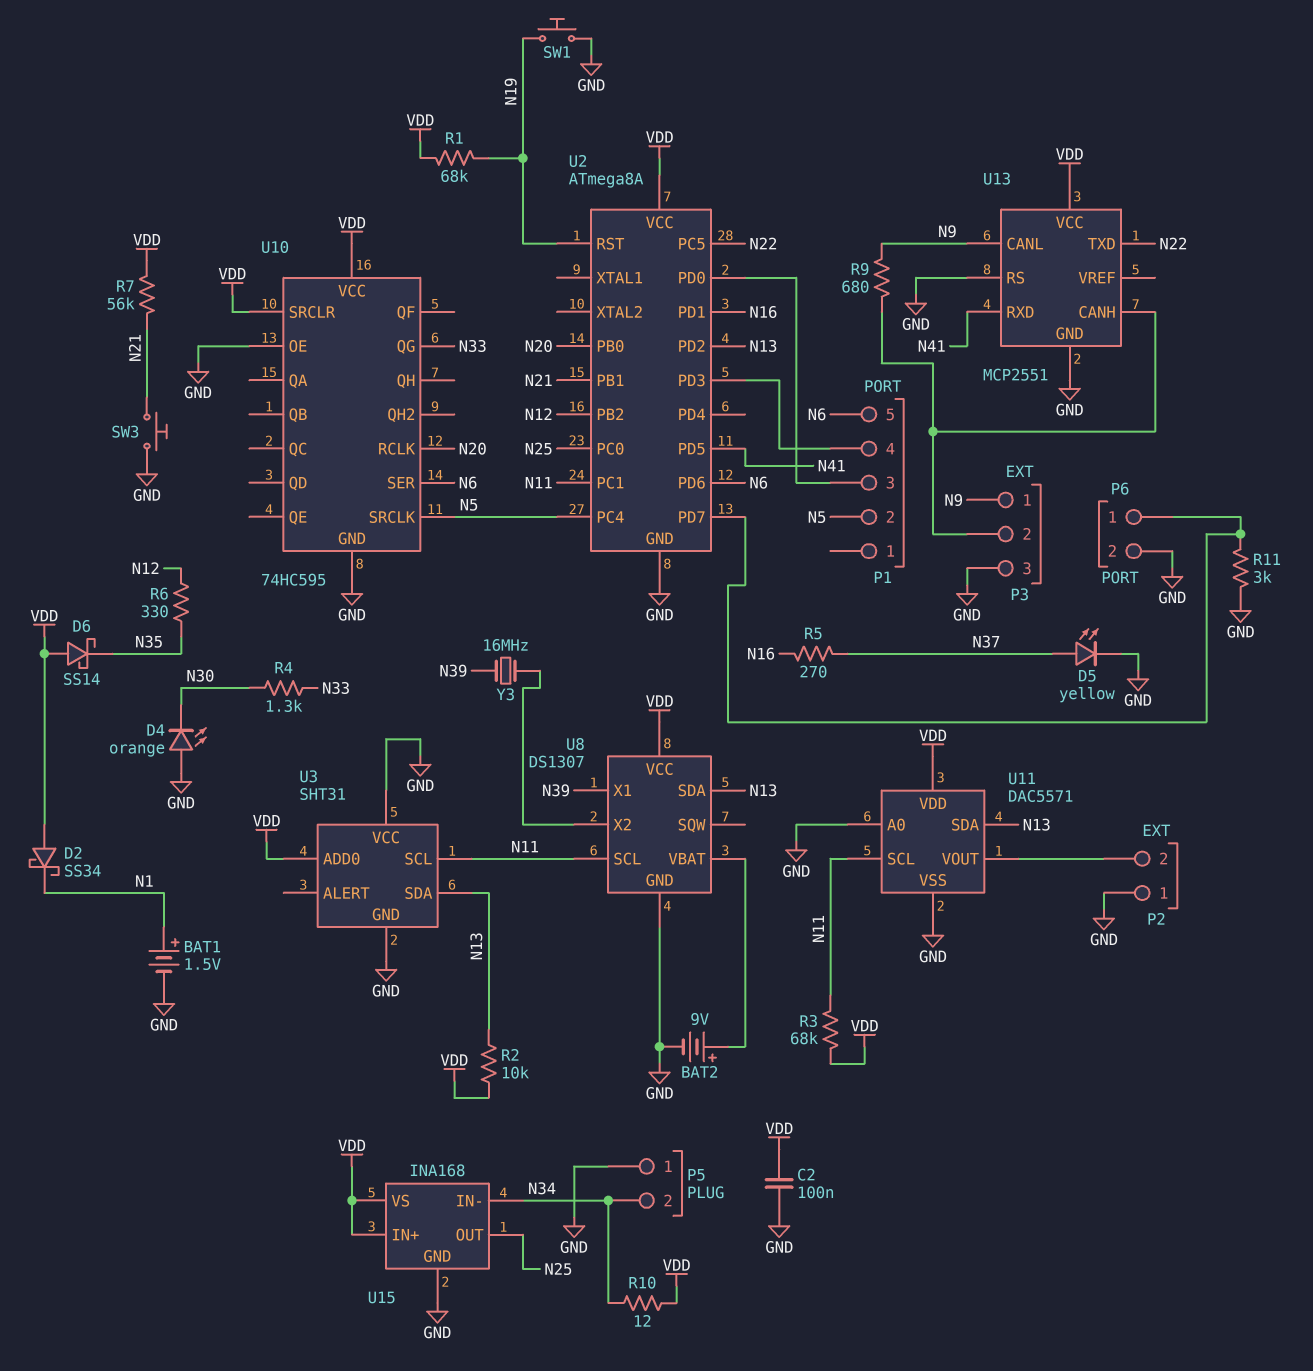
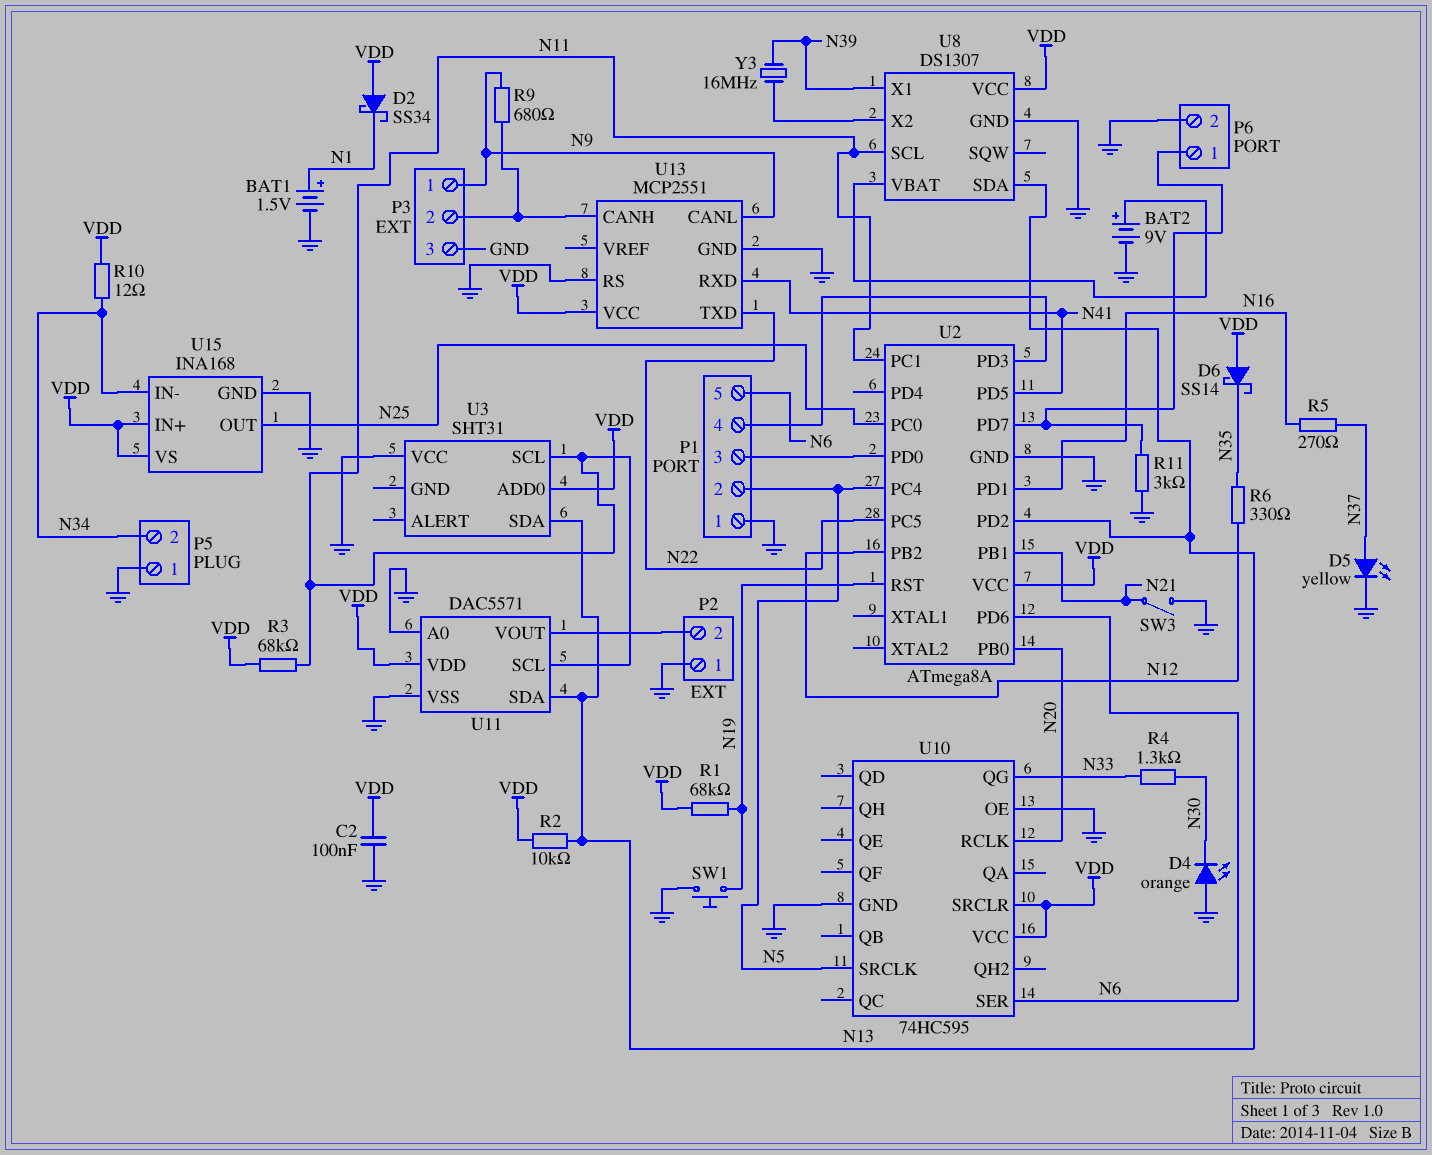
P1 pin 1: none -> GND
R7: 56k (N21, VDD) -> none
SW3: button (GND, N21) -> switch (GND, N21)
U3 pin GND: GND -> none

